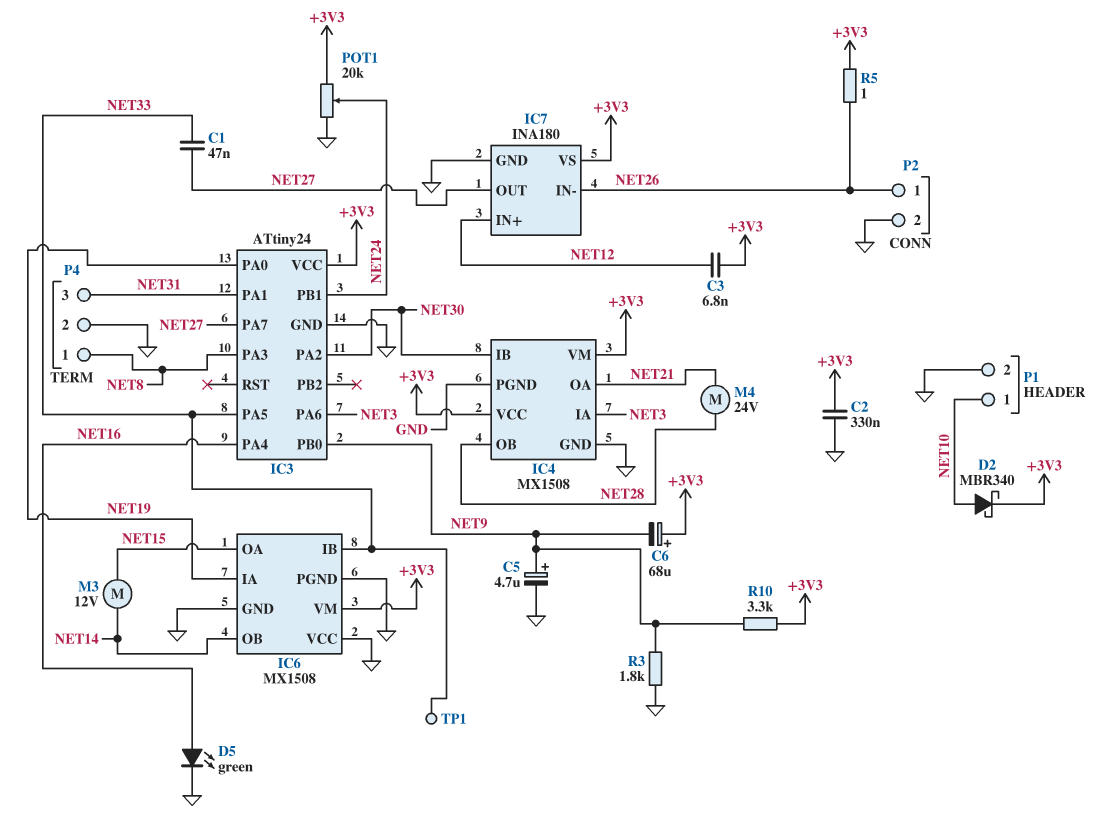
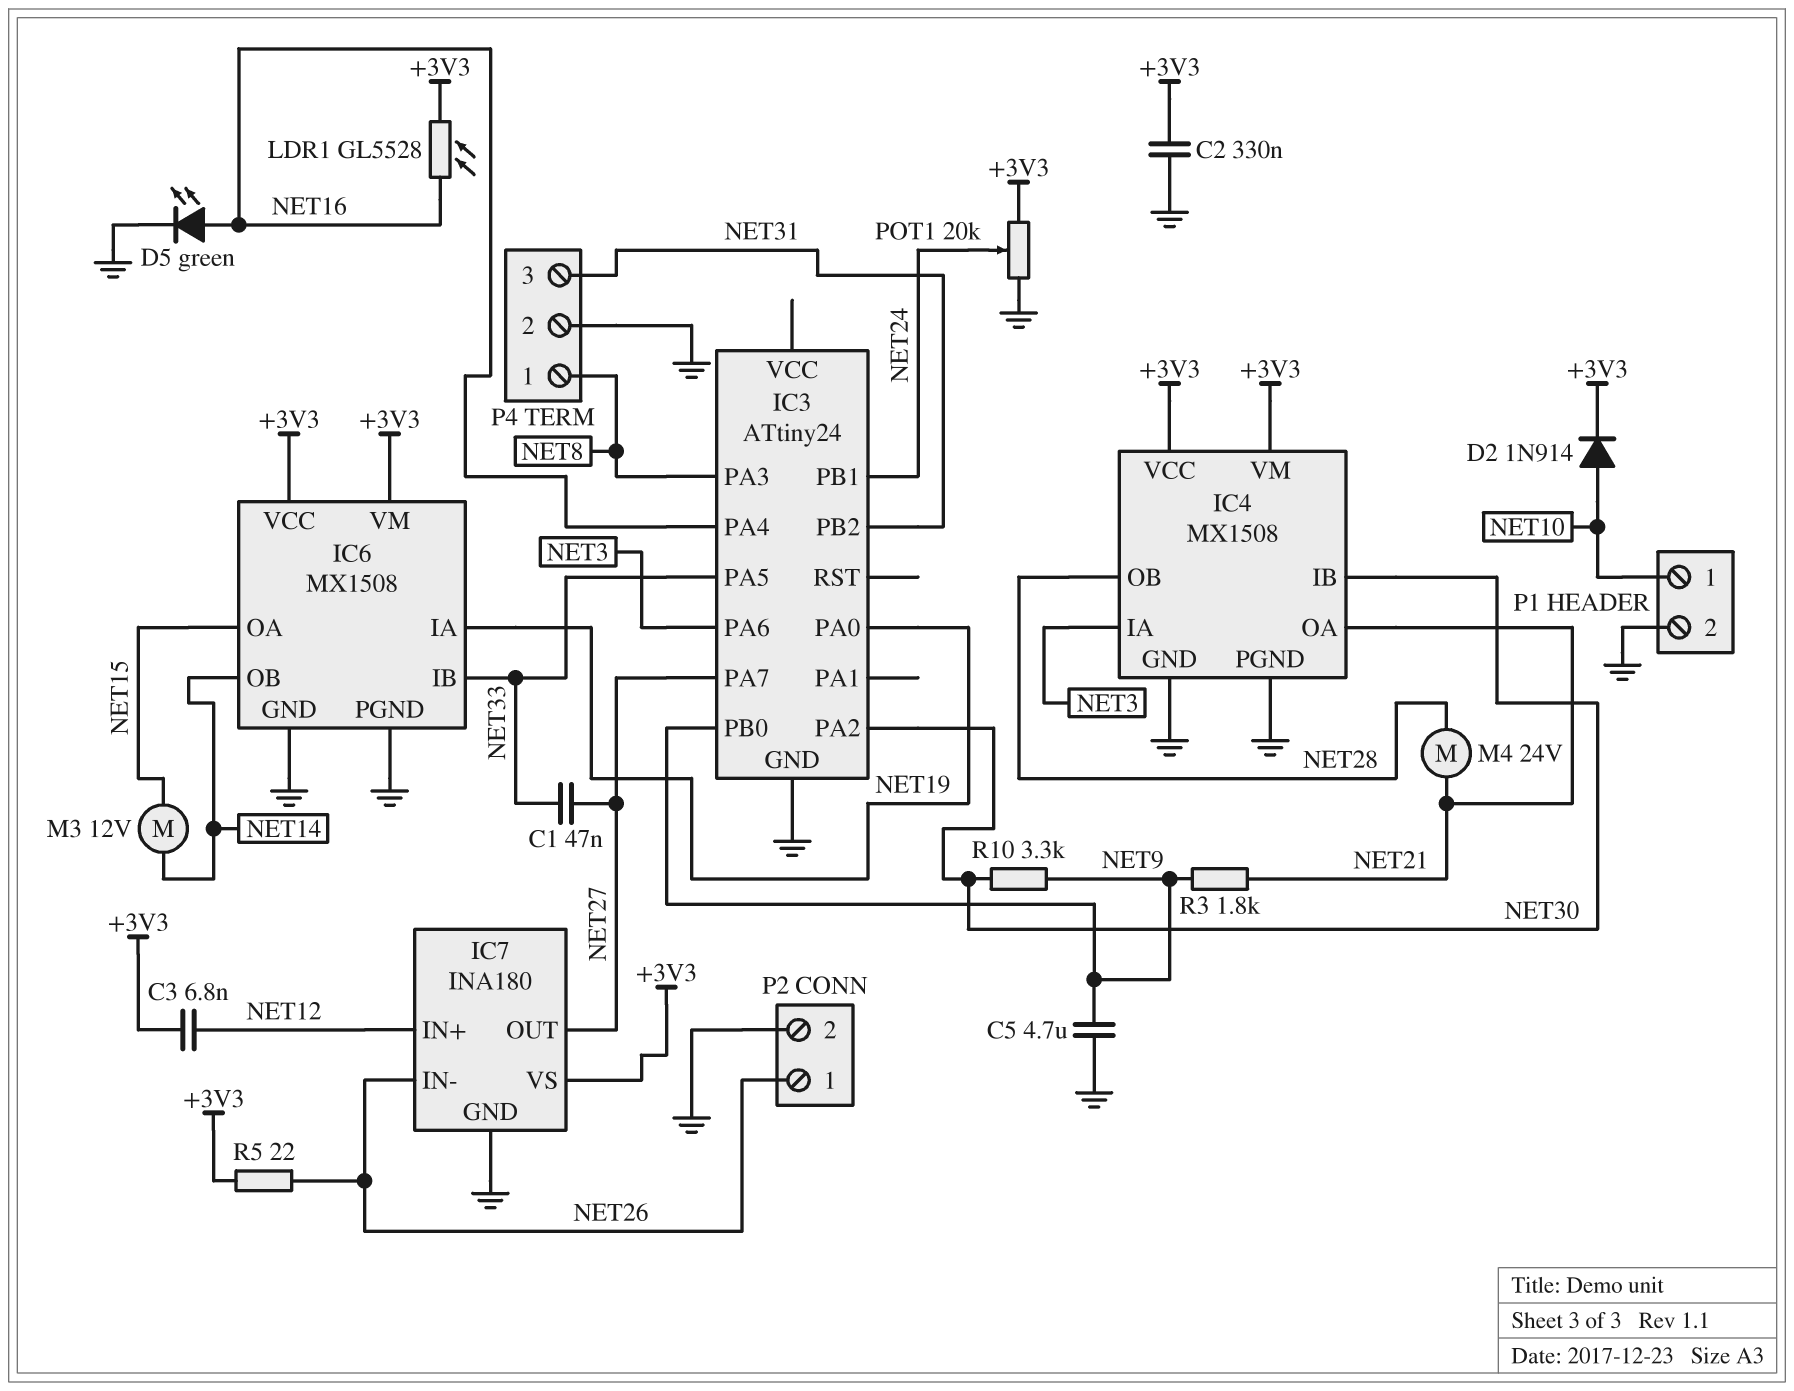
C5: 4.7uF (plus NET9, minus GND) -> 4.7uF (GND, NET9)
C6: 68uF (plus +3V3, minus NET9) -> none
D2: schottky MBR340 (A NET10, K +3V3) -> diode 1N914 (A NET10, K +3V3)
IC3 pin PA1: NET31 -> none
IC3 pin PB2: none -> NET31
IC3 pin VCC: +3V3 -> none
IC6 pin VCC: GND -> +3V3
LDR1: none -> GL5528 (+3V3, NET16)
R3: 1.8k (GND, NET9) -> 1.8k (NET9, NET21)
R5: 1 (+3V3, NET26) -> 22 (+3V3, NET26)
R10: 3.3k (+3V3, NET9) -> 3.3k (NET9, NET30)
TP1: test point (NET33) -> none

